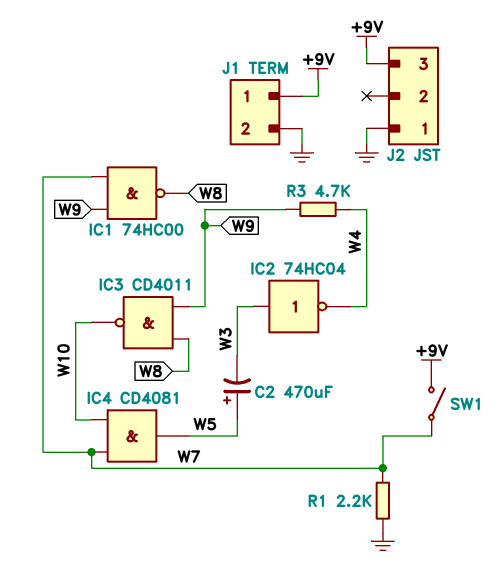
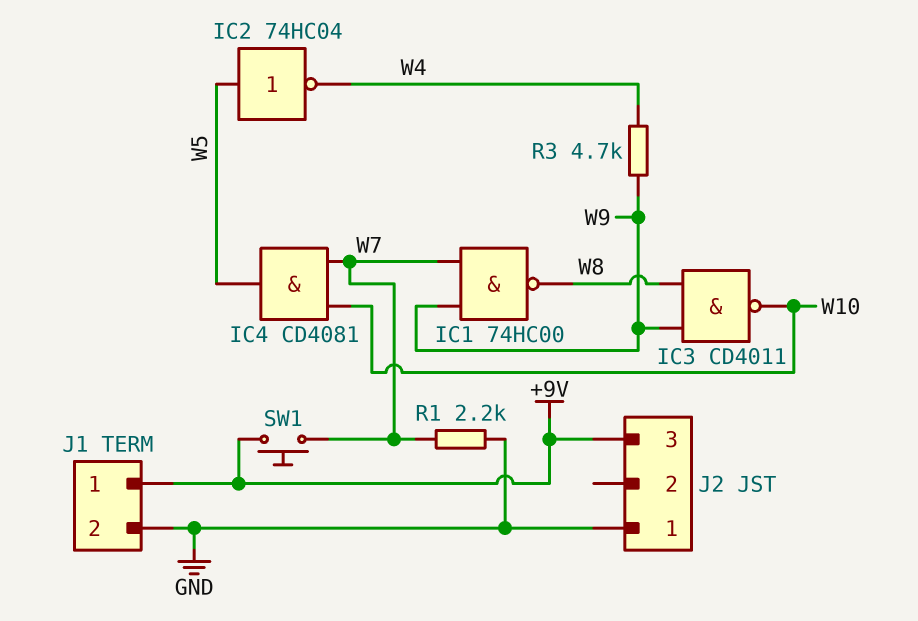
C2: 470uF (plus W5, minus W3) -> none
IC2: NOT 74HC04 (in W3, out W4) -> NOT 74HC04 (in W5, out W4)
SW1: switch (+9V, W7) -> button (+9V, W7)

